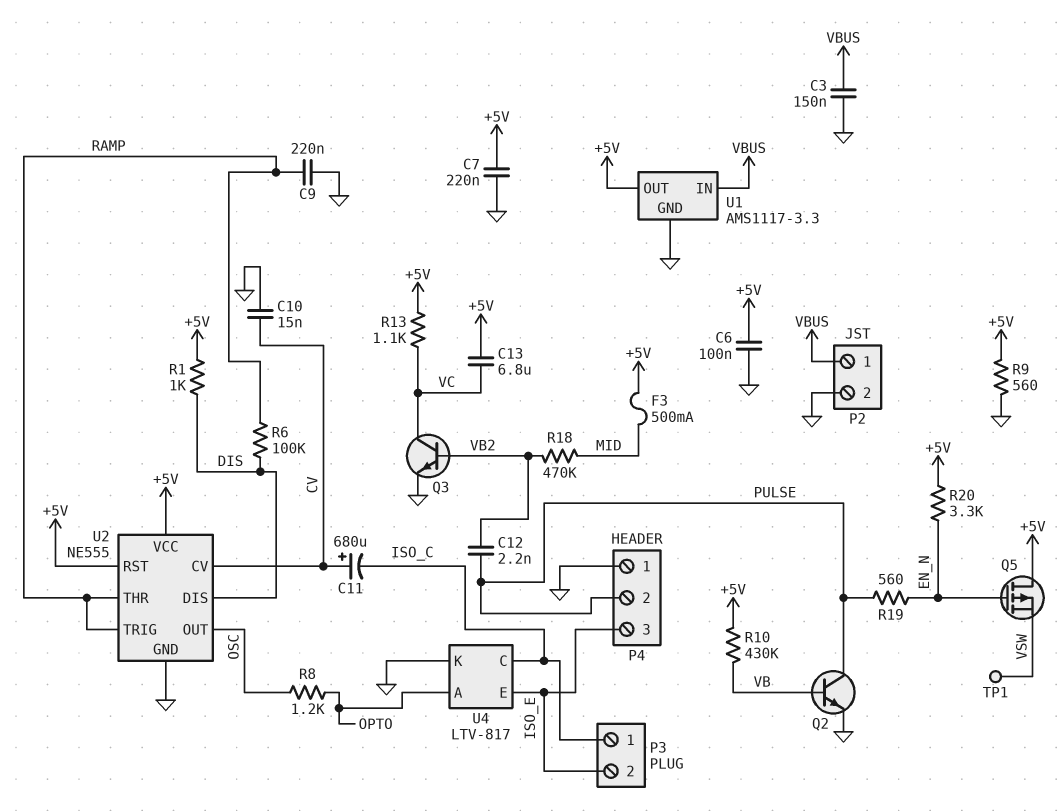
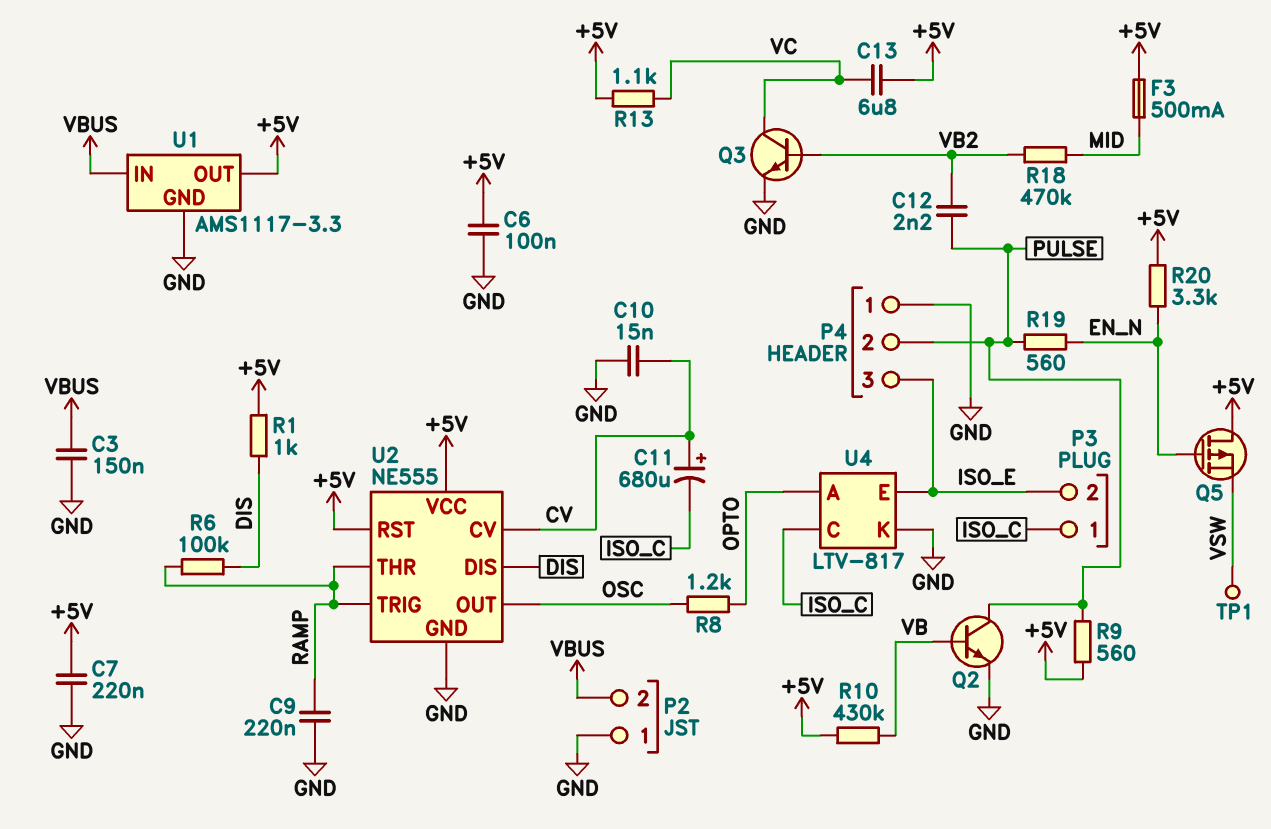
P2 pin 1: VBUS -> GND
P2 pin 2: GND -> VBUS
R9: 560 (+5V, GND) -> 560 (+5V, PULSE)

